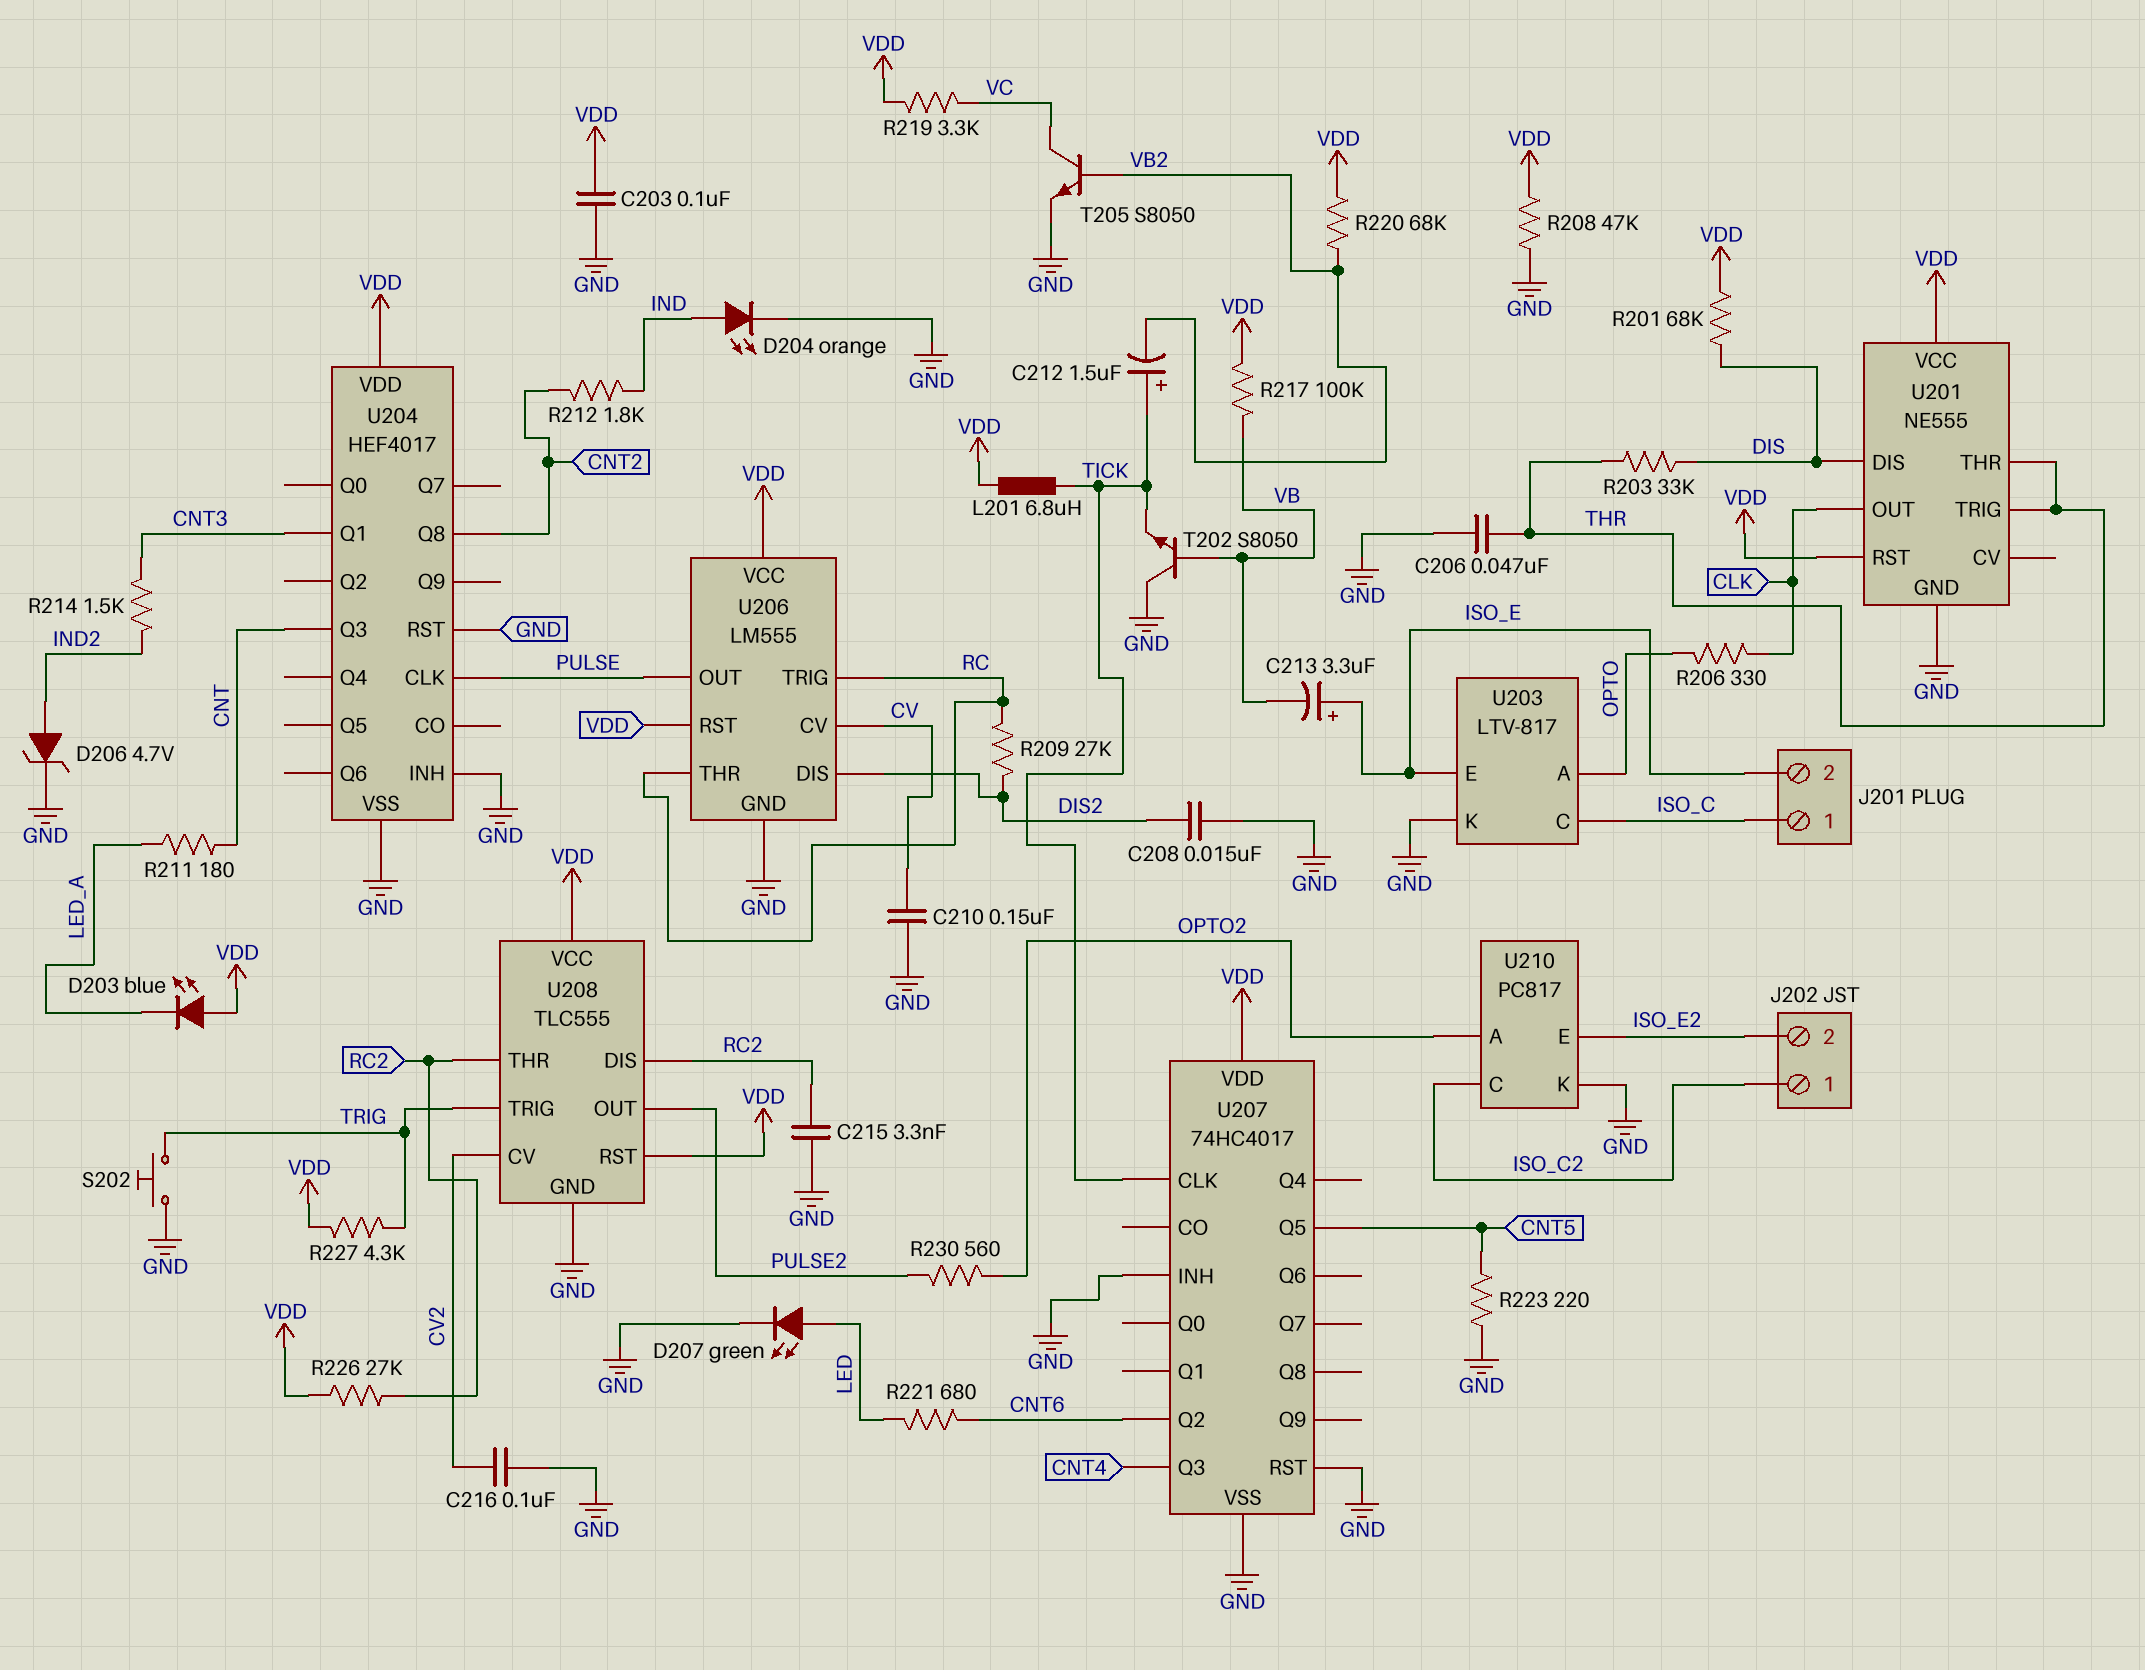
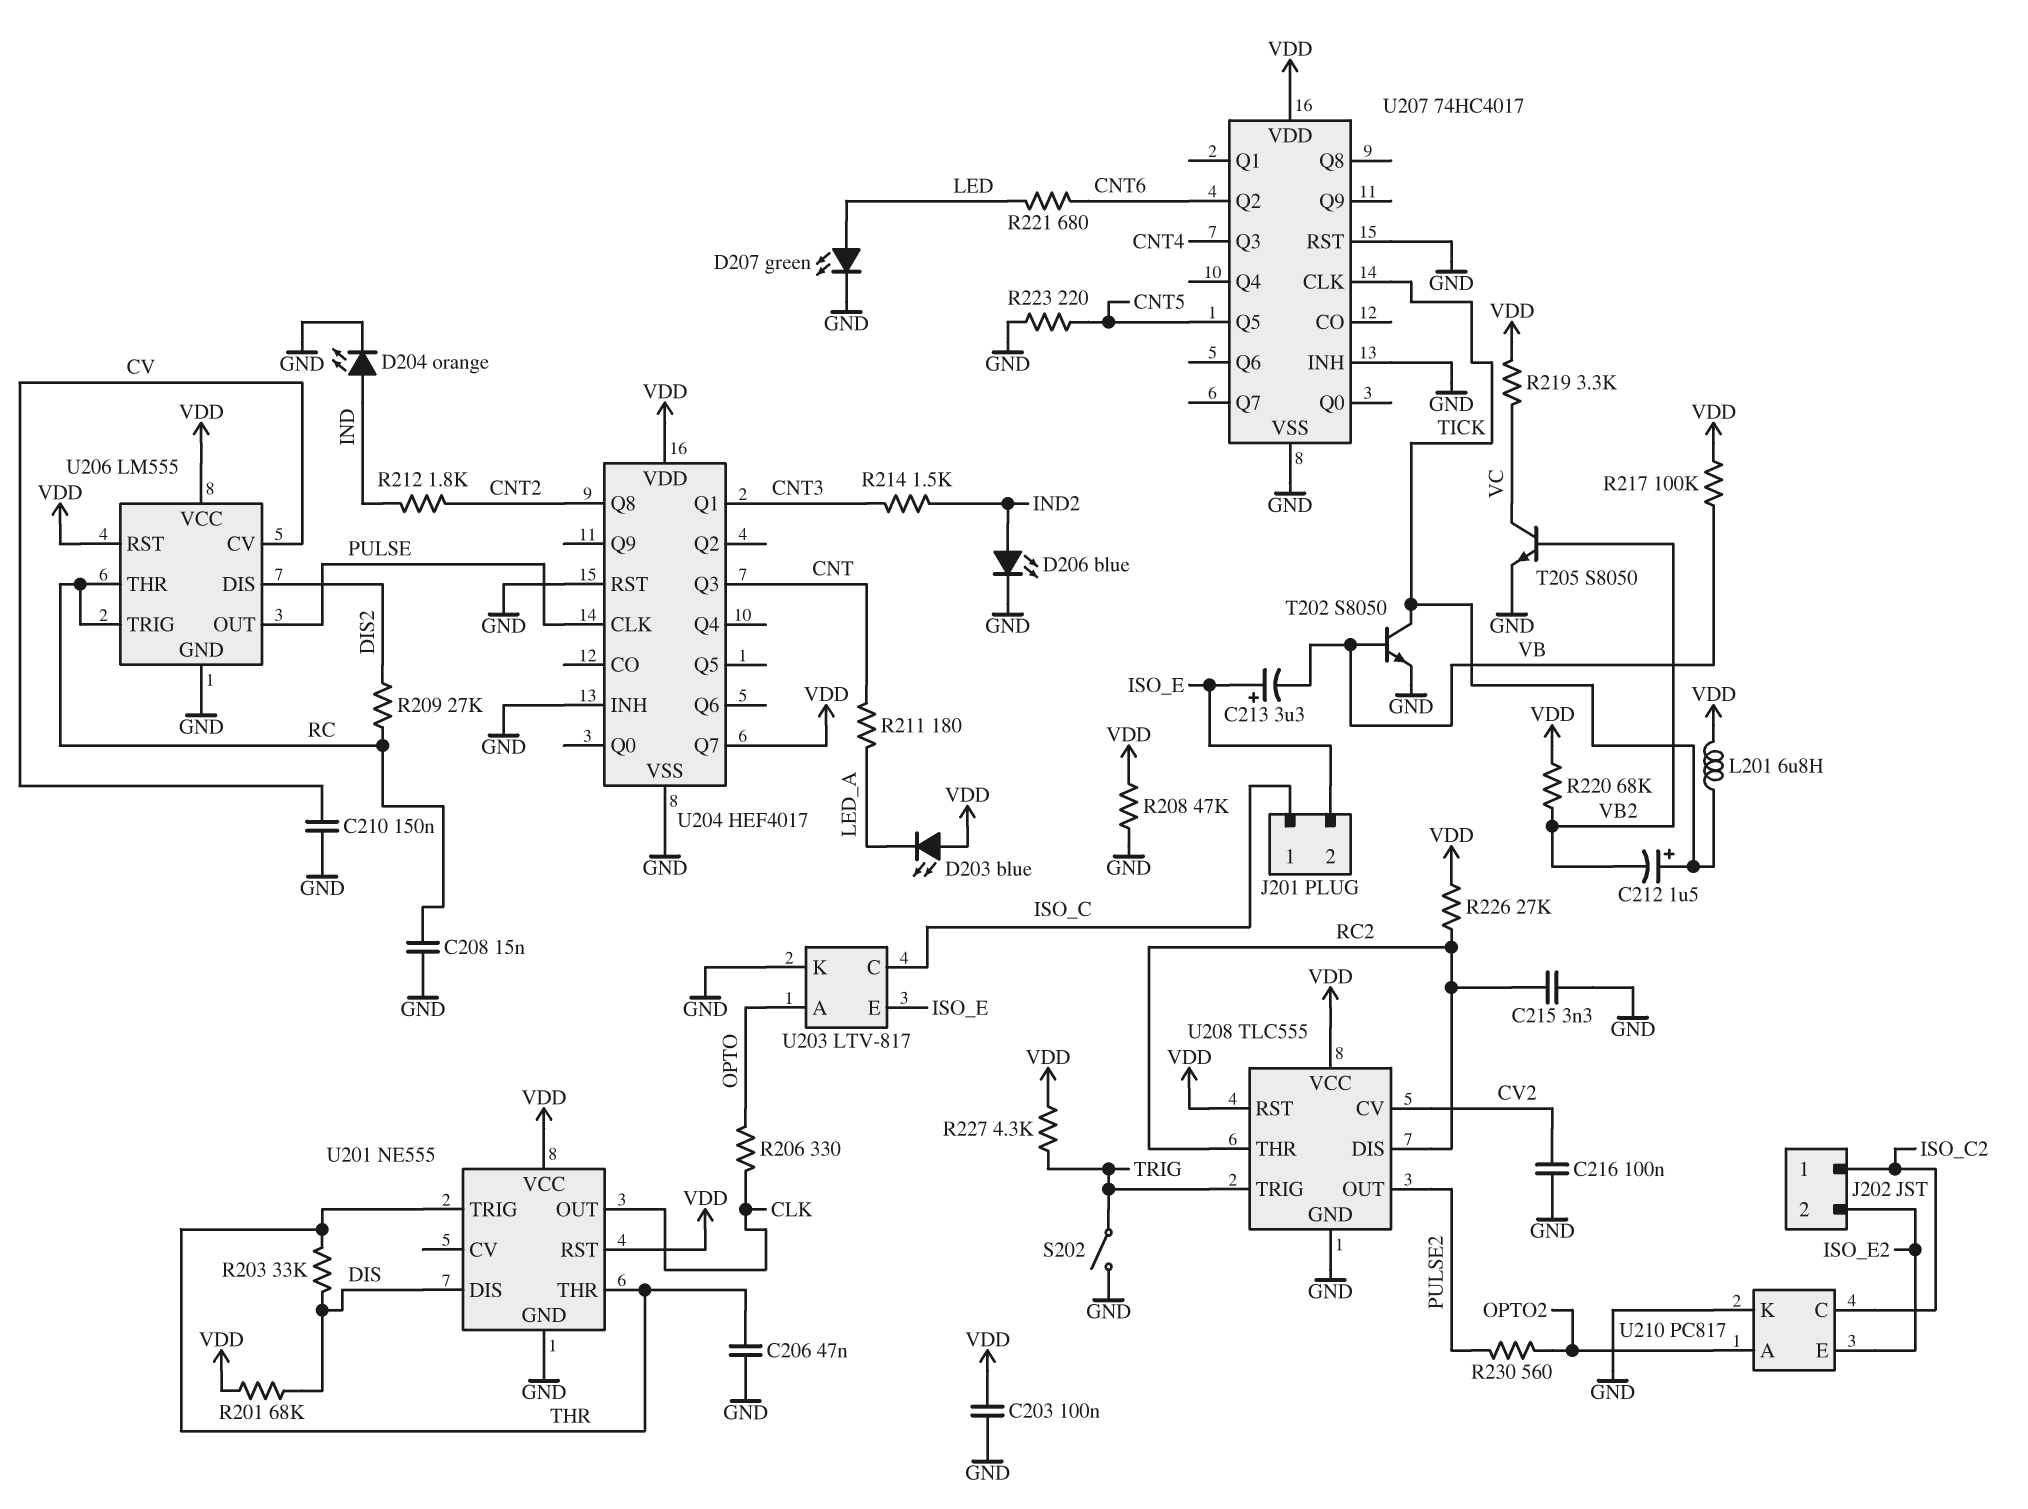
C208: 15nF (DIS2, GND) -> 15nF (GND, RC)
D206: zener 4.7V (A IND2, K GND) -> LED blue (A IND2, K GND)
S202: button (GND, TRIG) -> switch (GND, TRIG)
T202: NPN S8050 (B VB, C GND, E TICK) -> NPN S8050 (B VB, C TICK, E GND)
U204 pin Q7: none -> VDD

